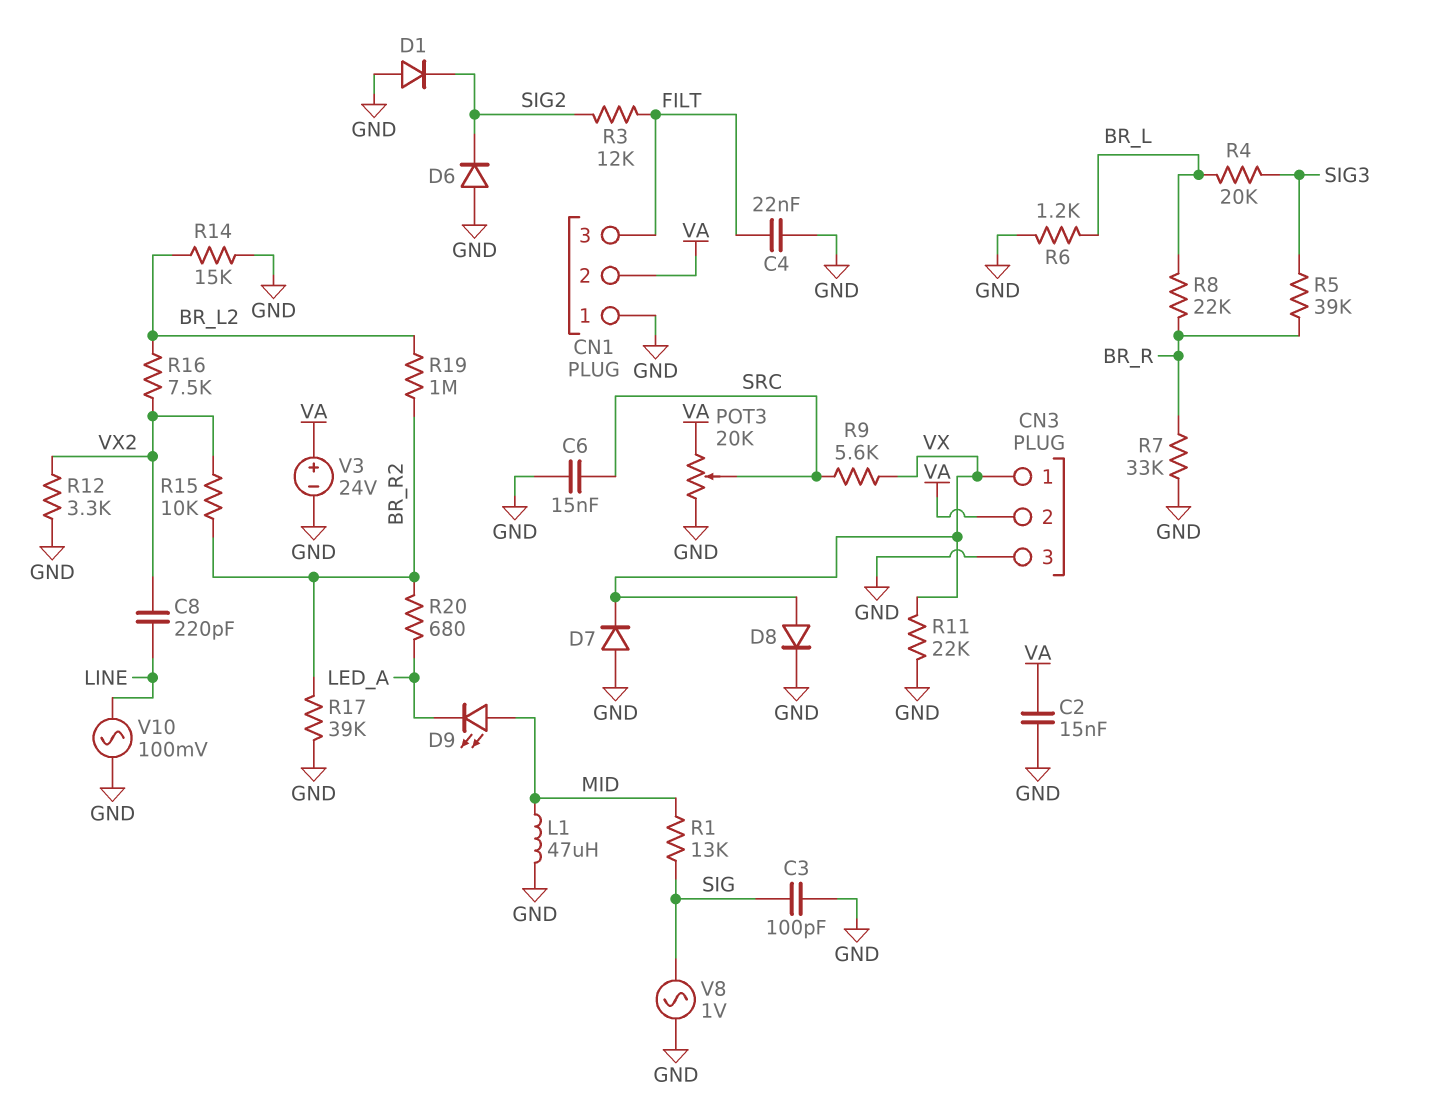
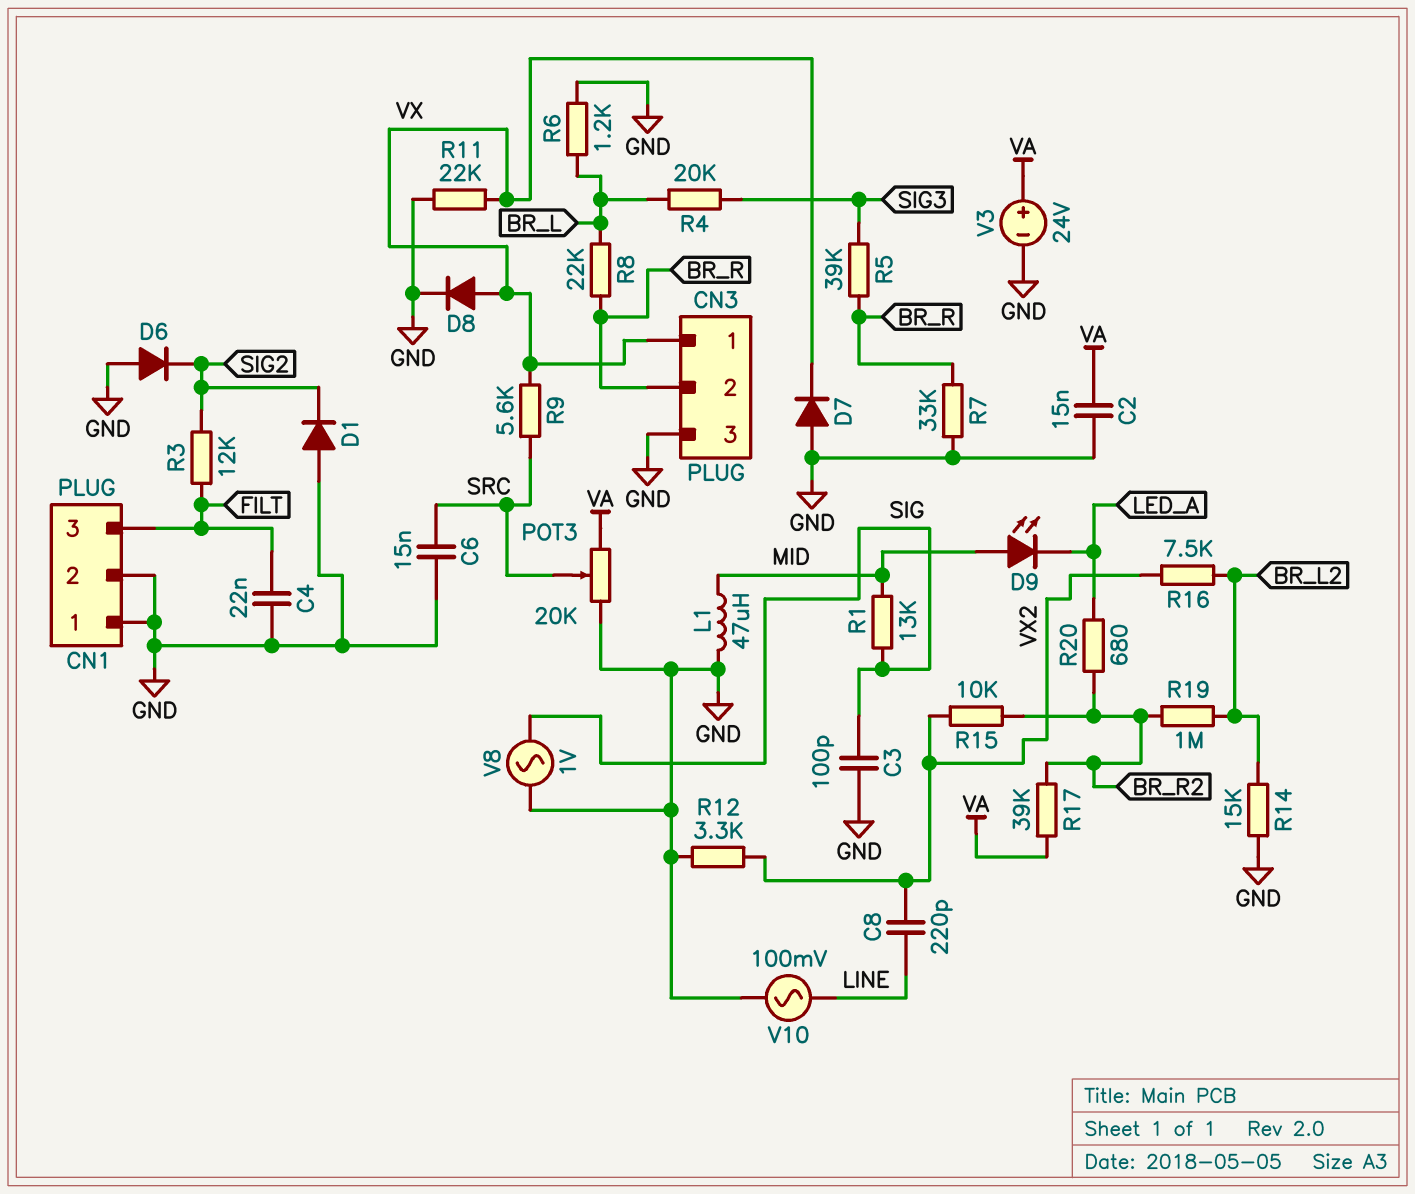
CN1 pin 2: VA -> GND
CN3 pin 2: VA -> BR_R
R17: 39k (BR_R2, GND) -> 39k (BR_R2, VA)

